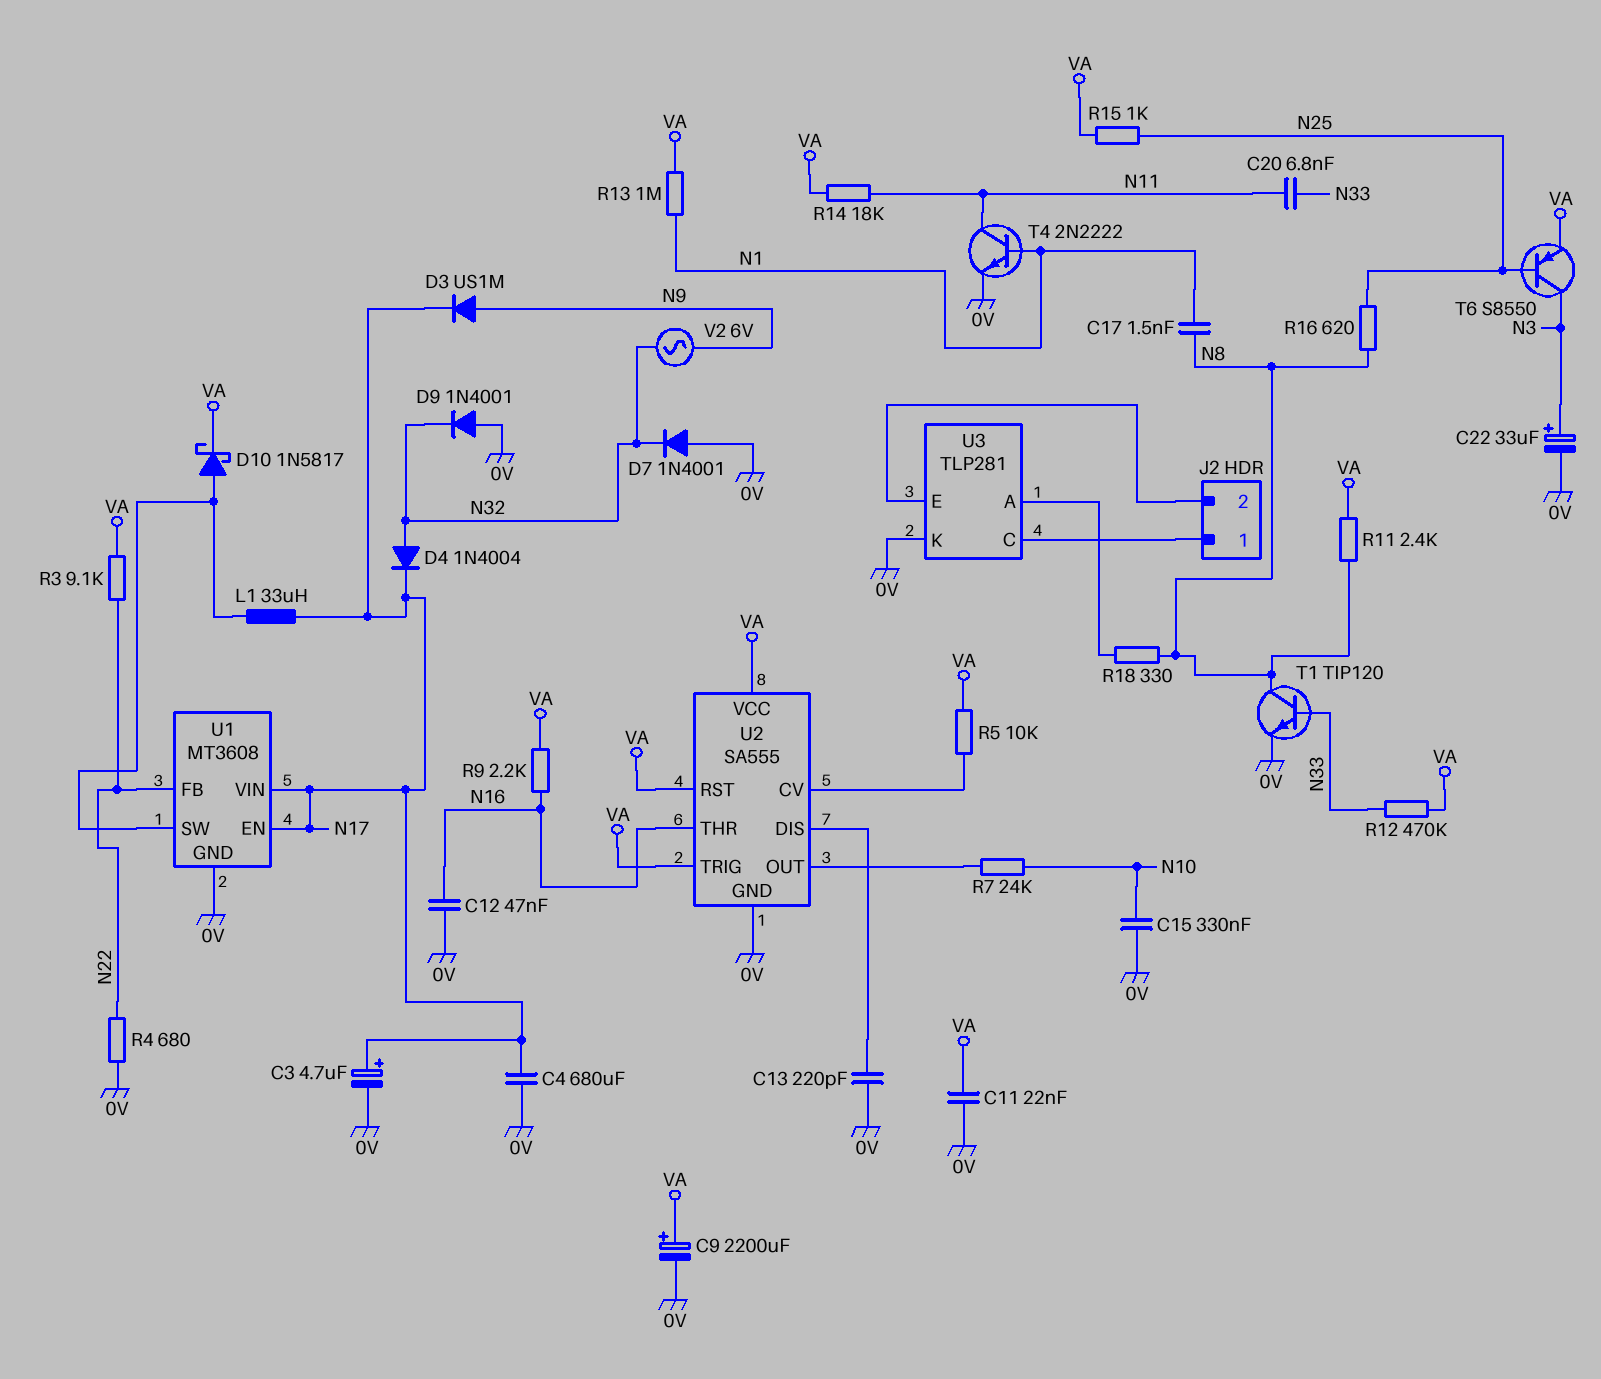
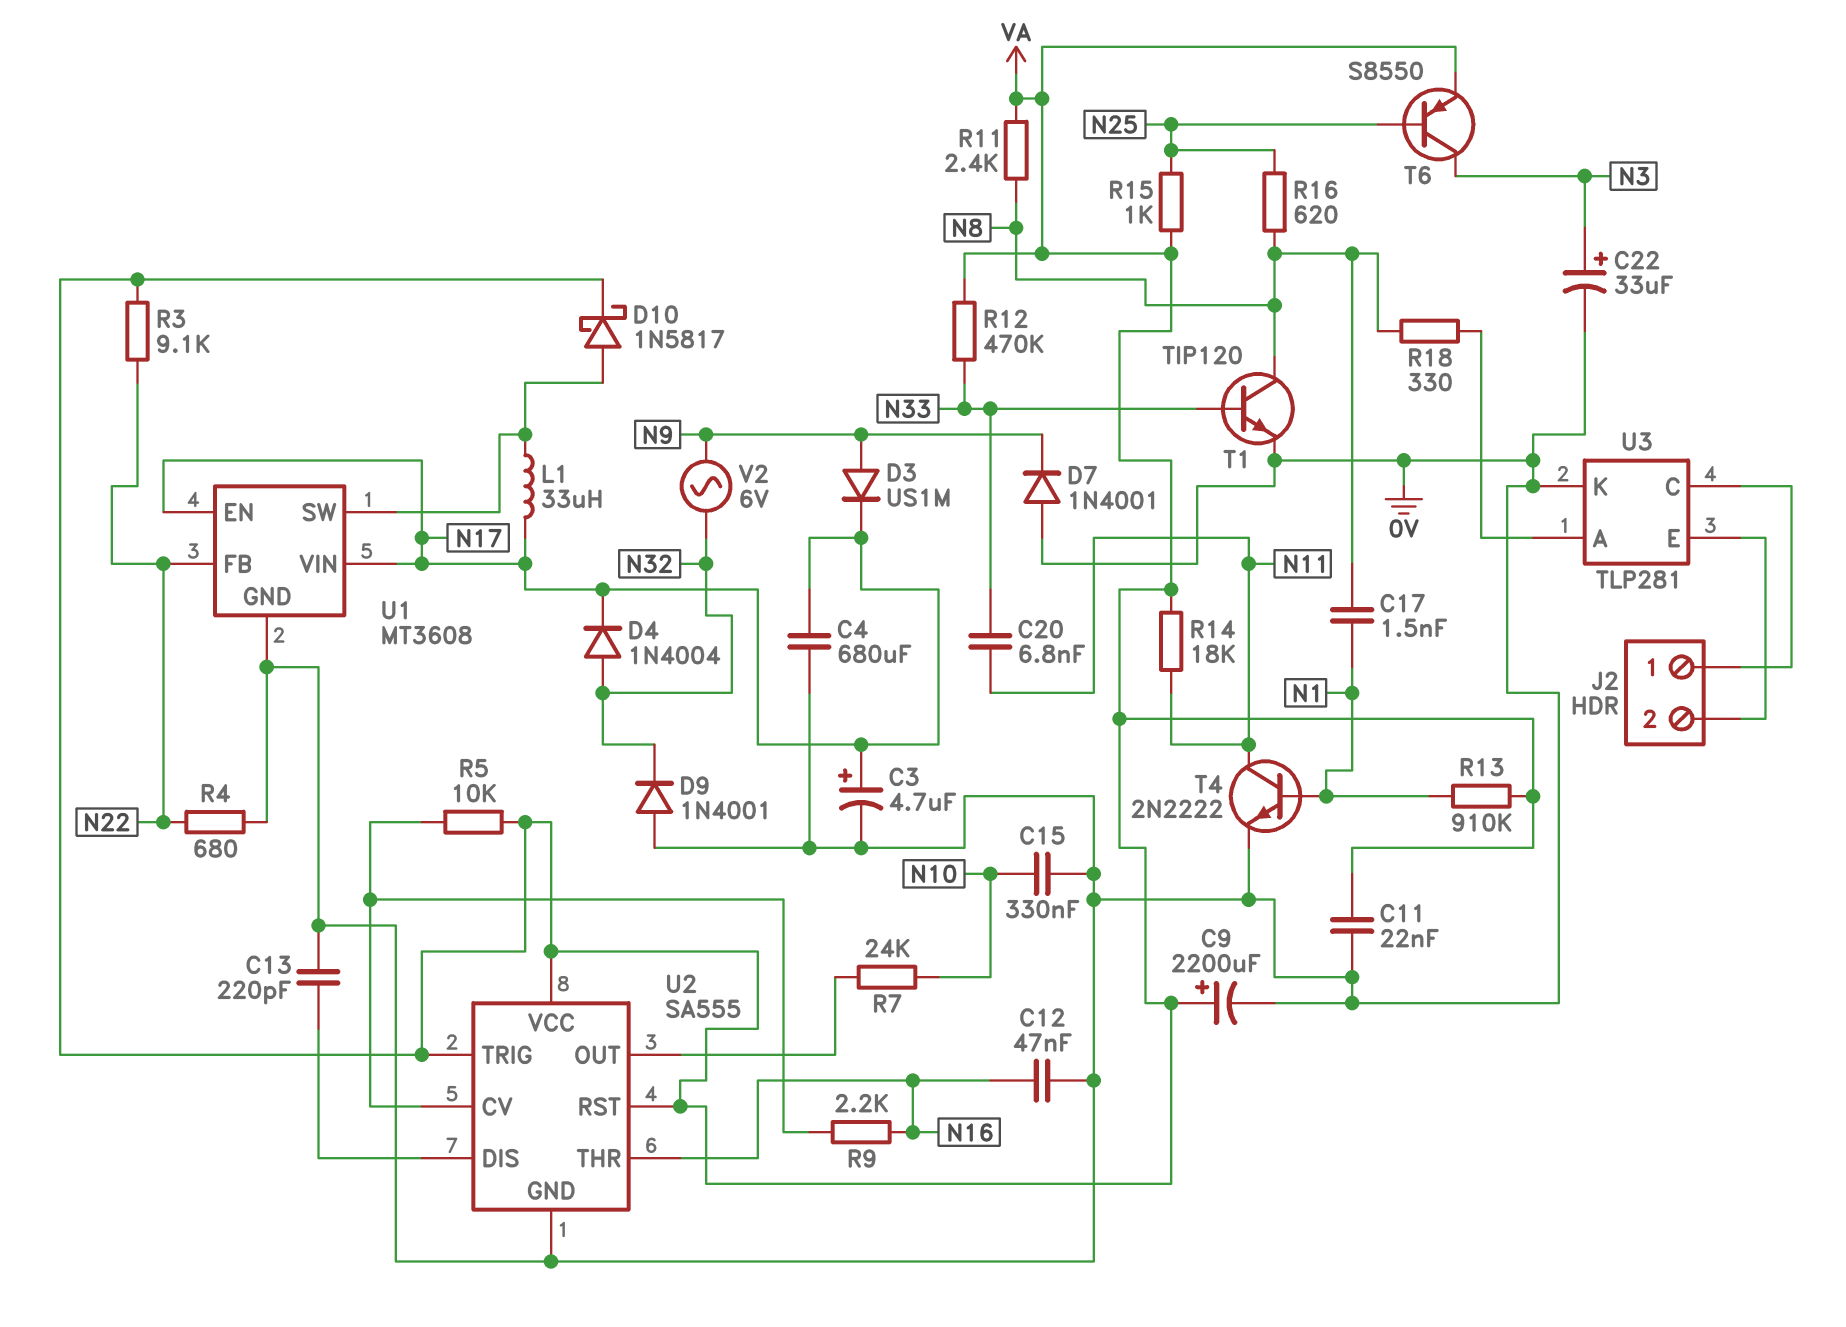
D7: diode 1N4001 (A 0V, K N32) -> diode 1N4001 (A 0V, K N9)
R9: 2.2k (N16, VA) -> 2.2k (N16, U2/CV)
R13: 1M (N1, VA) -> 910k (N1, VA)

